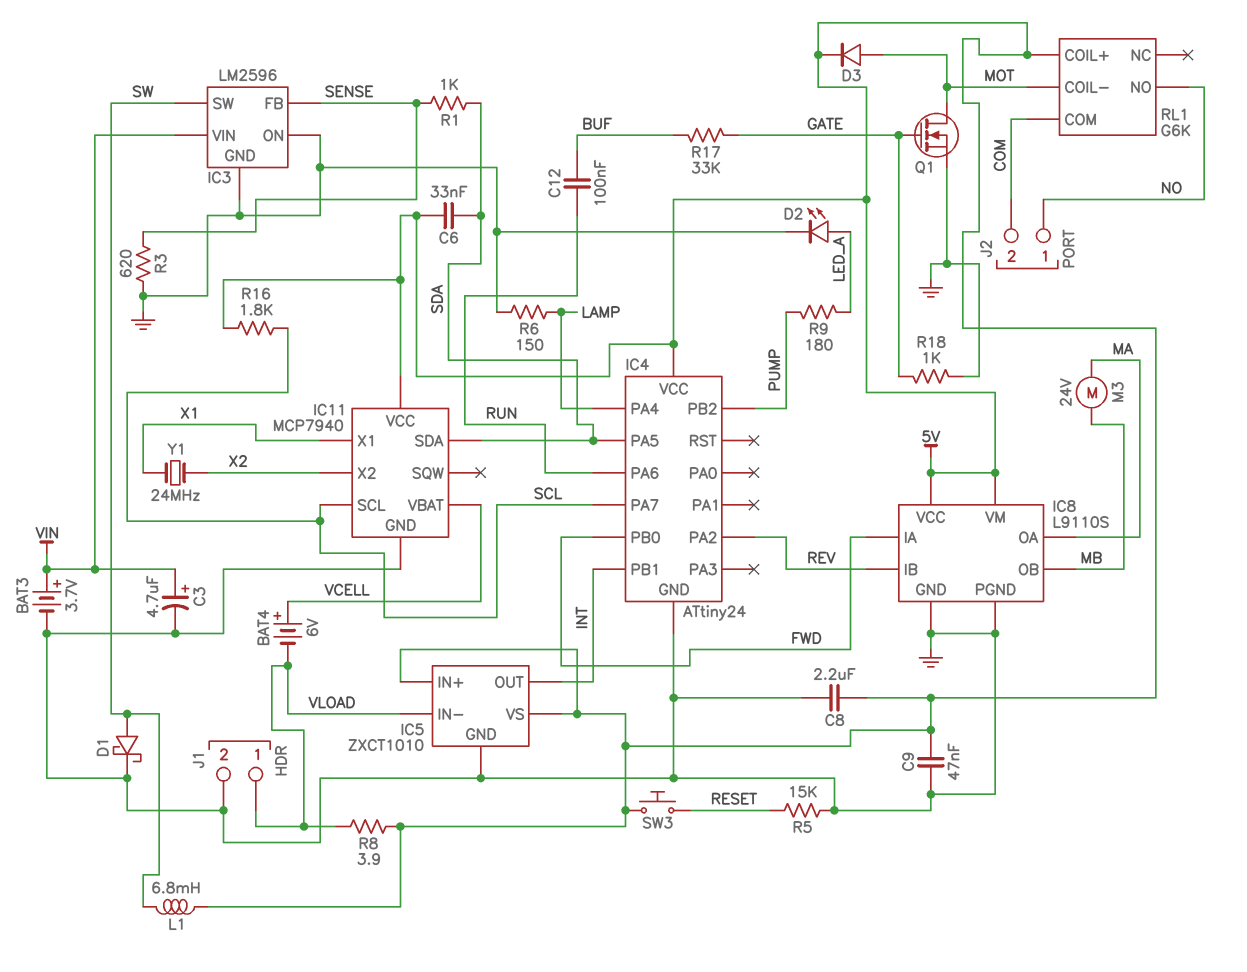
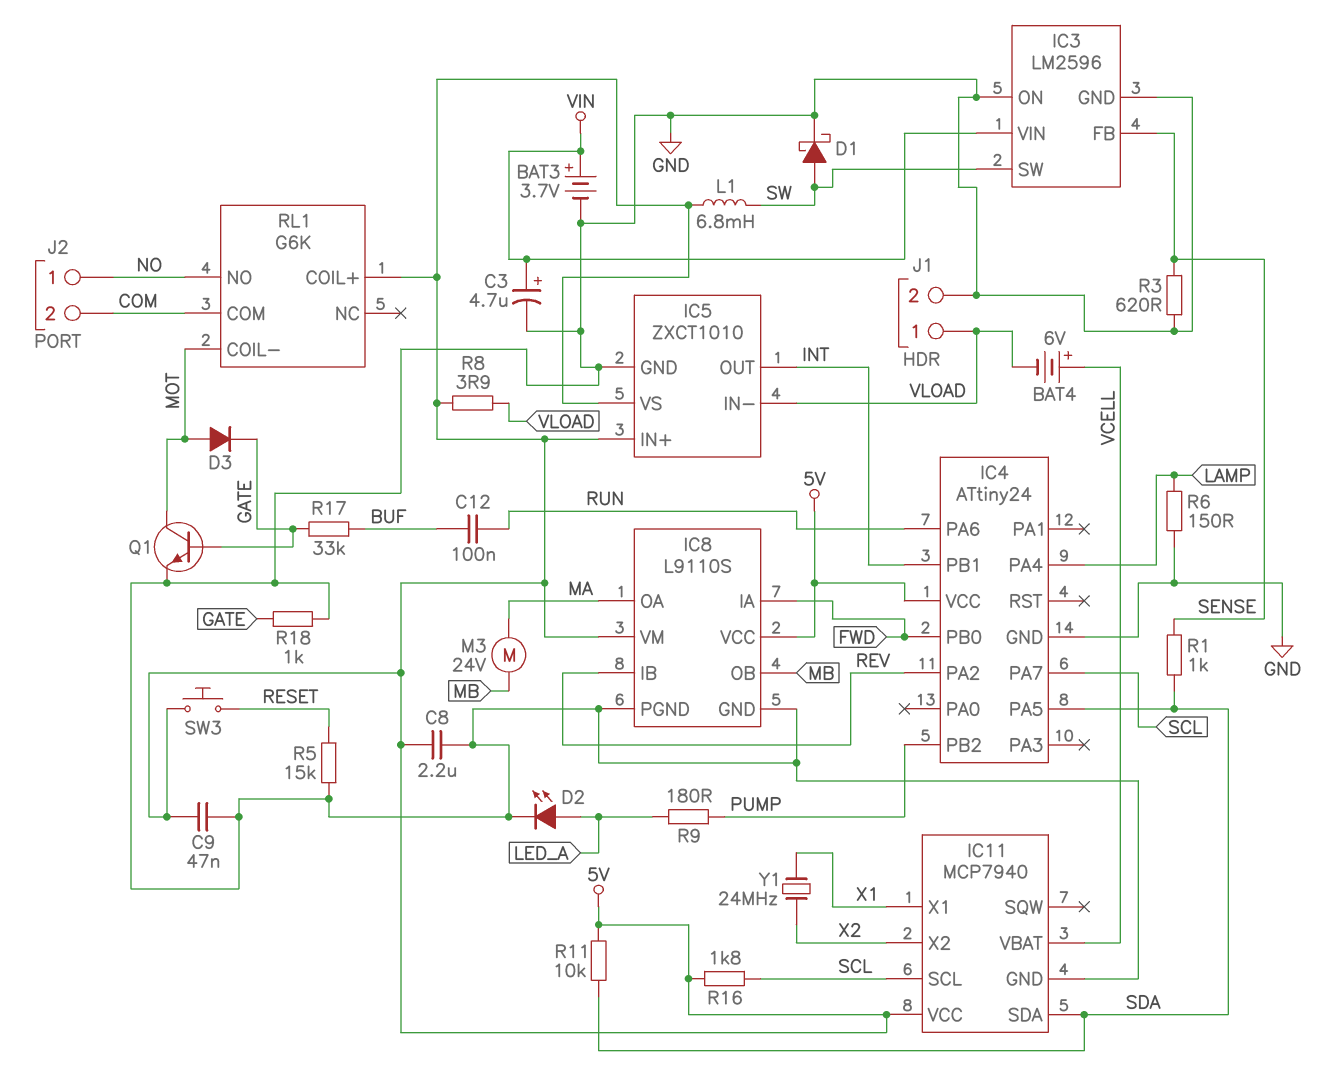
C6: 33nF (5V, SDA) -> none
D3: diode (A MOT, K 5V) -> diode (A MOT, K GATE)
Q1: NMOS (G GATE, D MOT, S GND) -> NPN (B GATE, C MOT, E GND)
R11: none -> 10k (5V, SDA)

